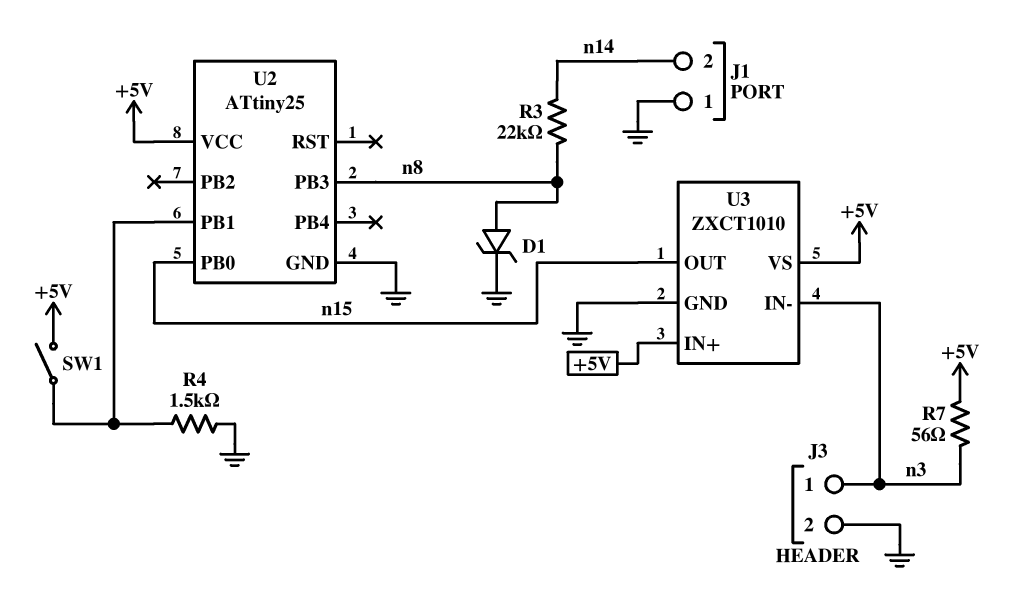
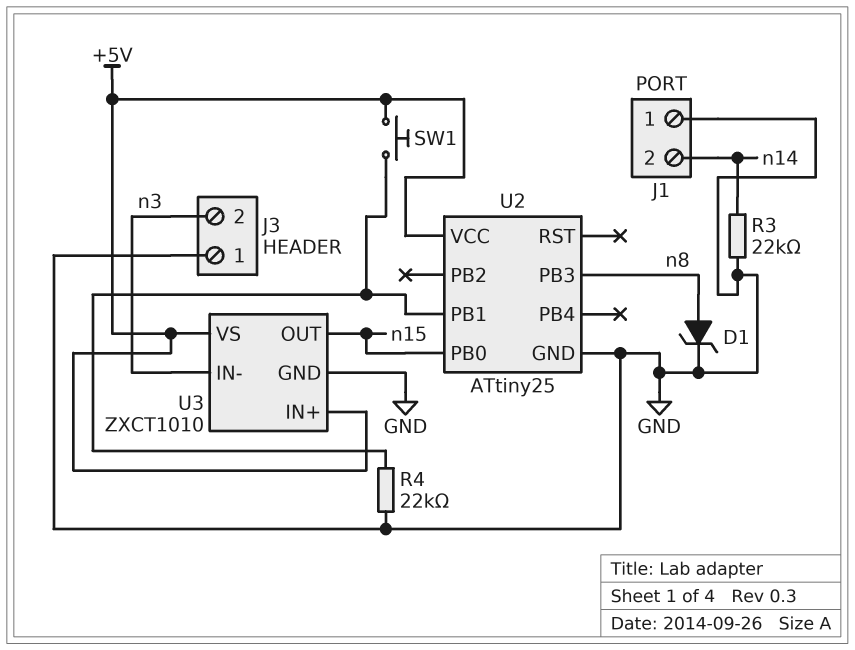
J3 pin 1: n3 -> GND
J3 pin 2: GND -> n3
R3: 22k (n8, n14) -> 22k (GND, n14)
R4: 1.5k (GND, U2/PB1) -> 22k (GND, U2/PB1)
R7: 56 (+5V, n3) -> none
SW1: switch (+5V, U2/PB1) -> button (+5V, U2/PB1)

